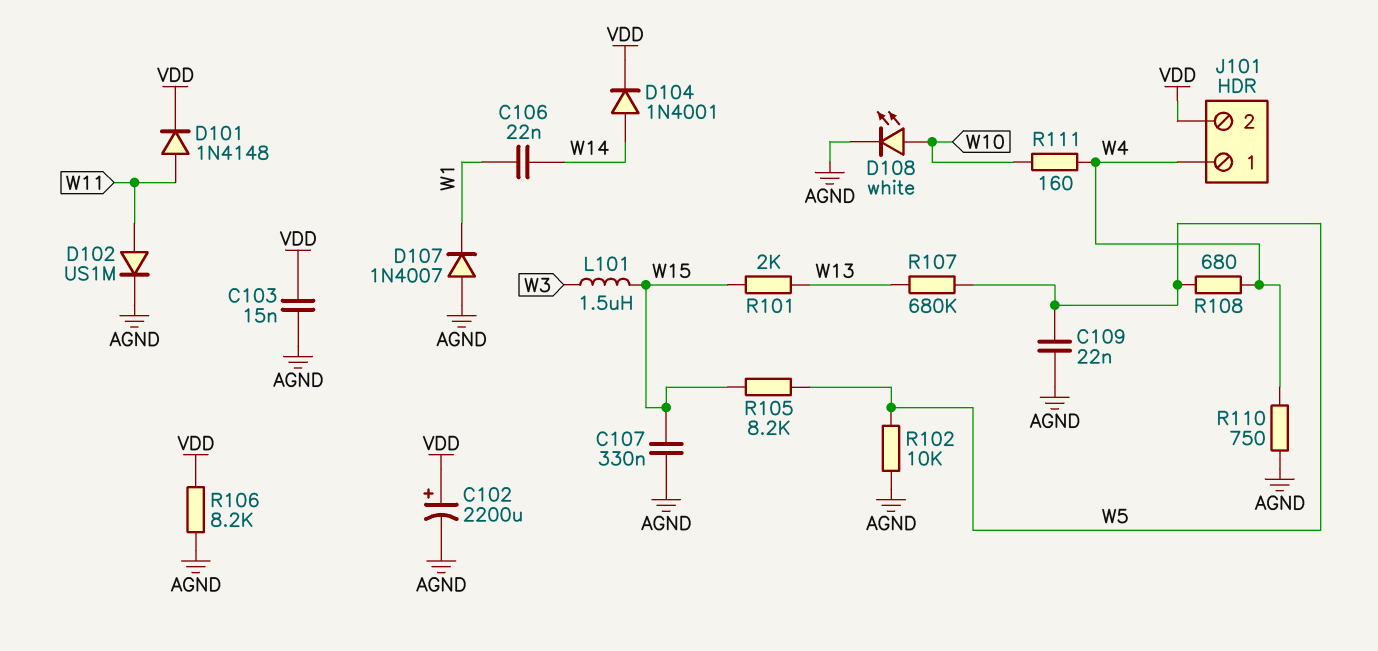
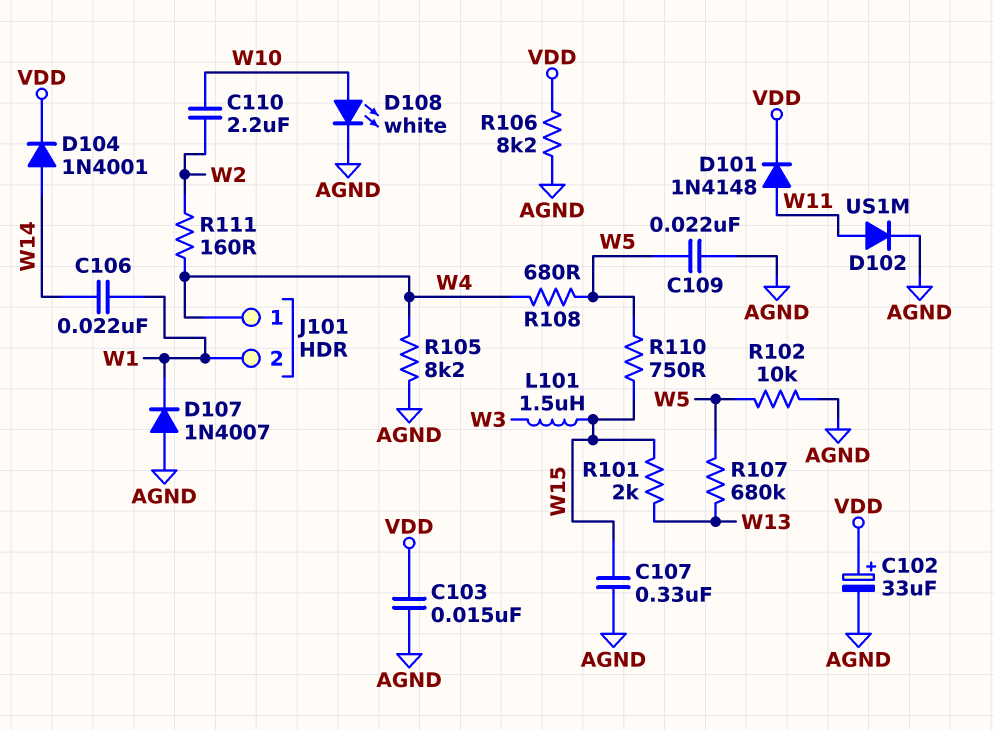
C102: 2200uF (plus VDD, minus AGND) -> 33uF (plus VDD, minus AGND)
C110: none -> 2.2uF (W2, W10)
J101 pin 2: VDD -> W1
R105: 8.2k (W5, W15) -> 8.2k (AGND, W4)
R110: 750 (AGND, W4) -> 750 (W5, W15)
R111: 160 (W4, W10) -> 160 (W2, W4)

